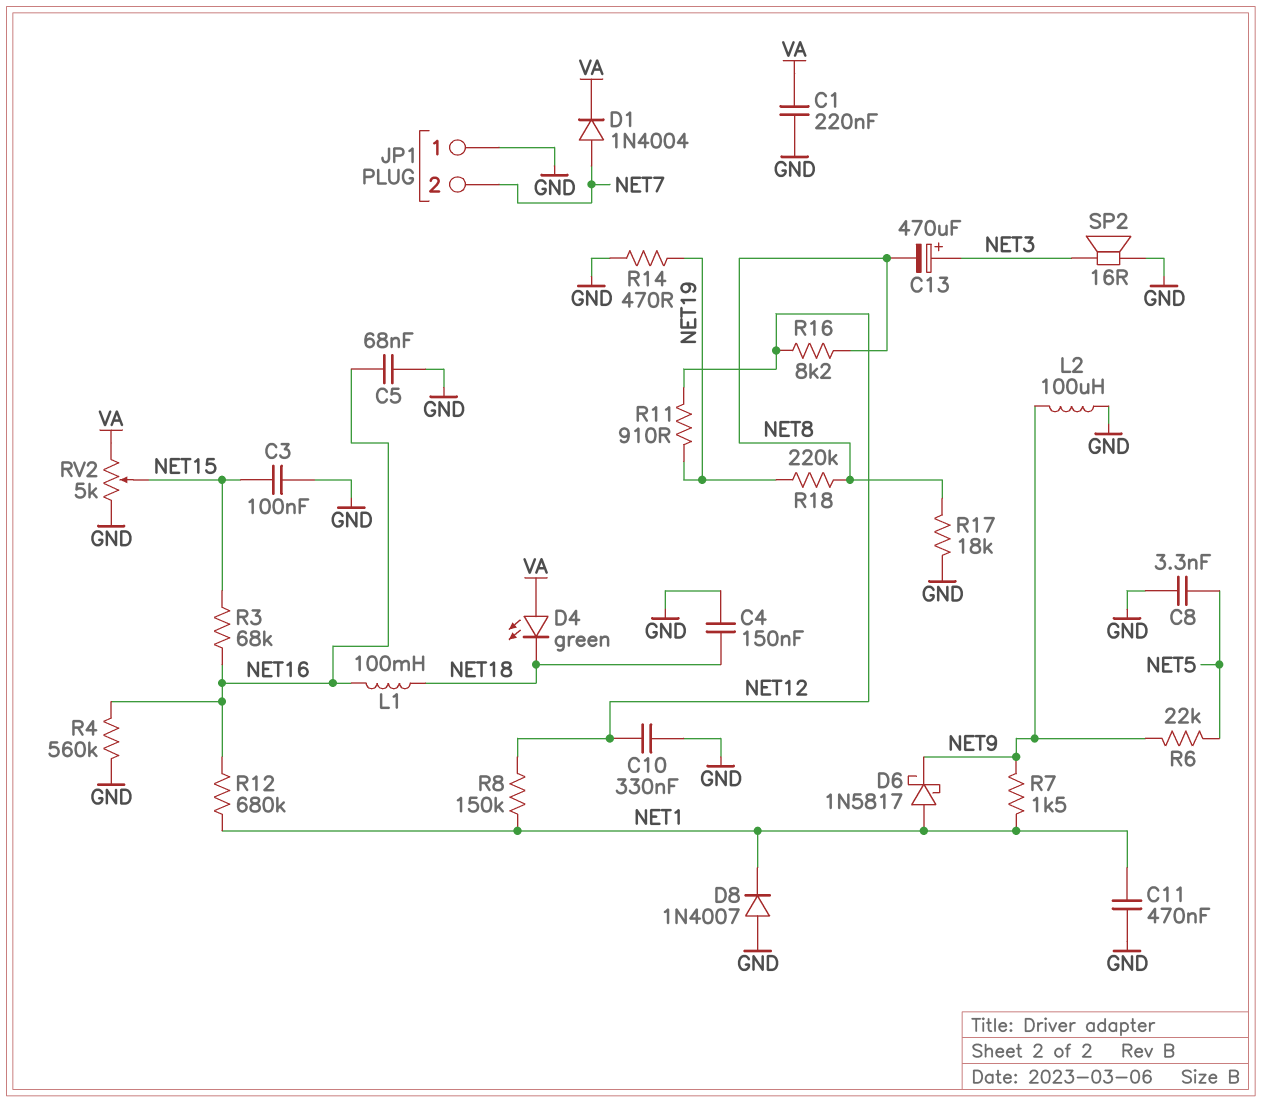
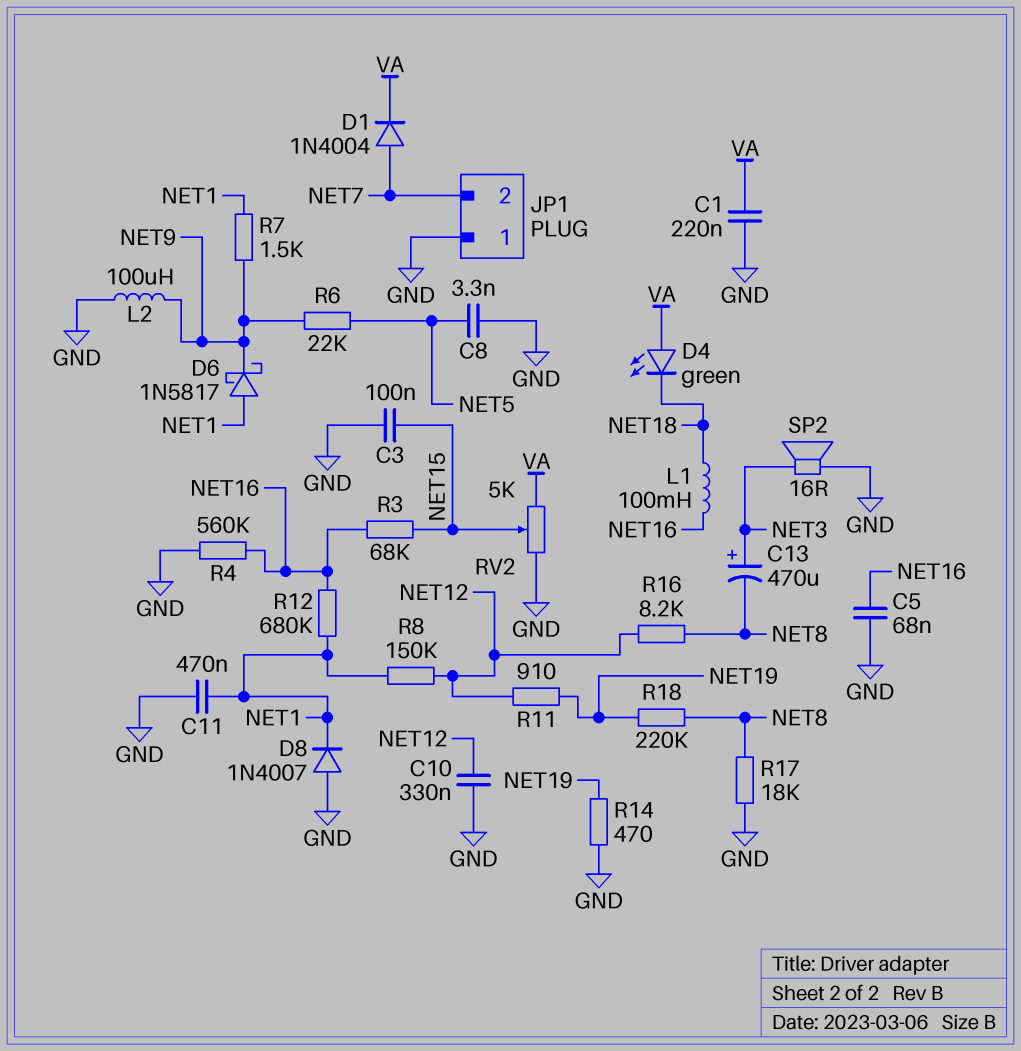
C4: 150nF (GND, NET18) -> none

